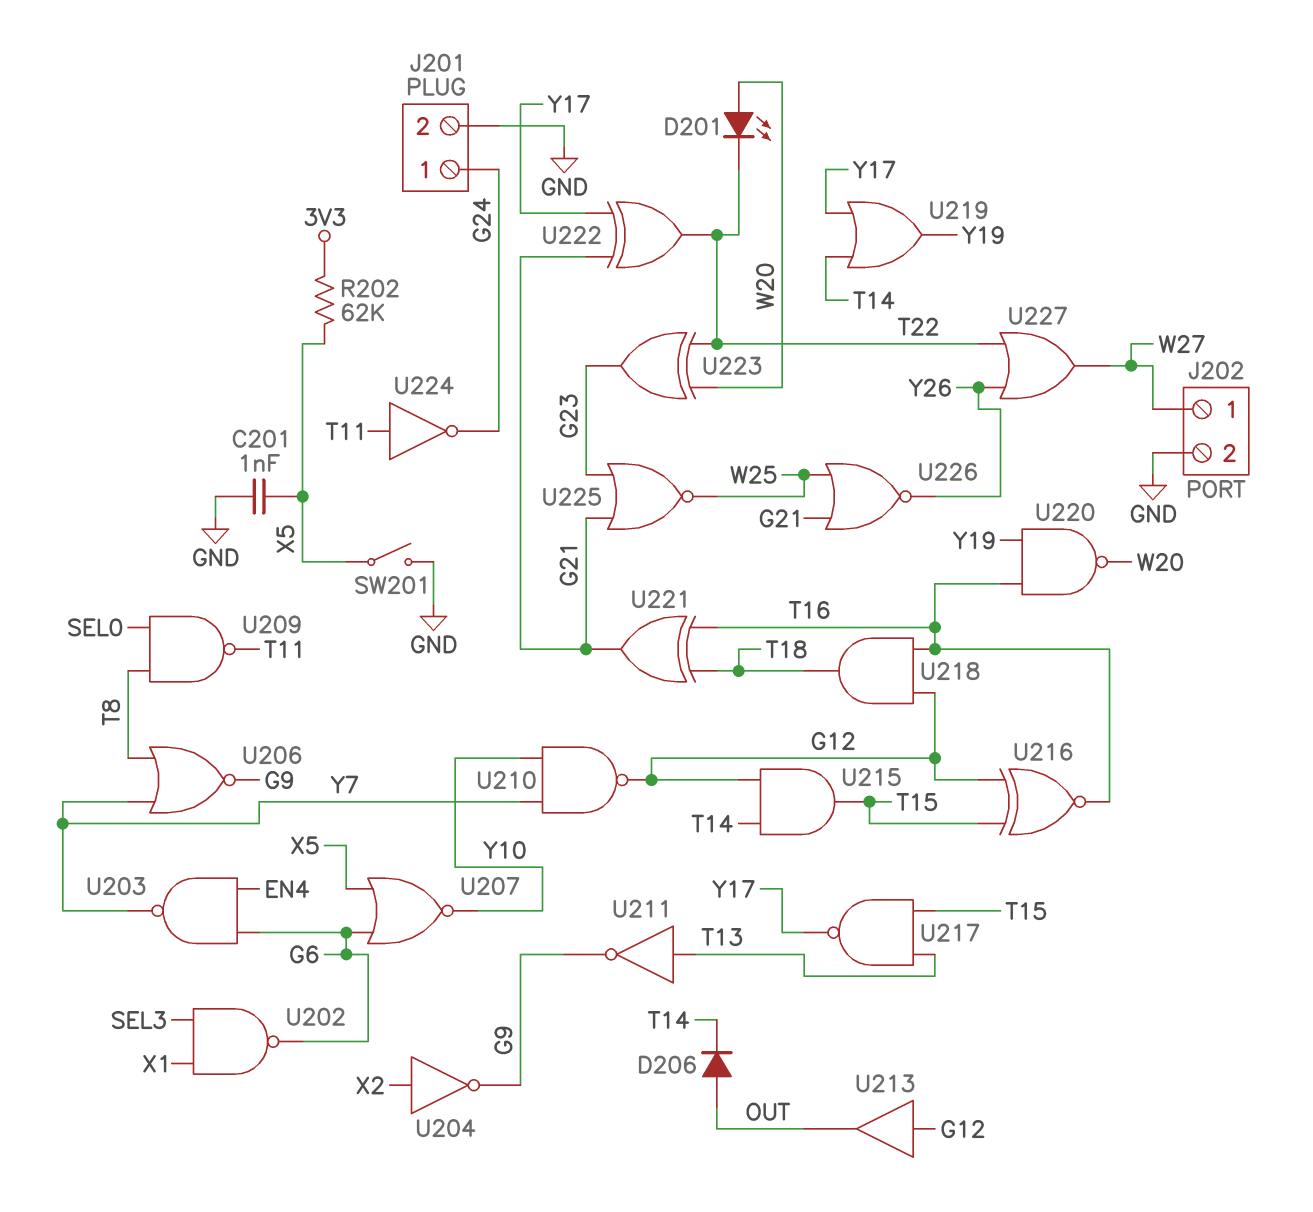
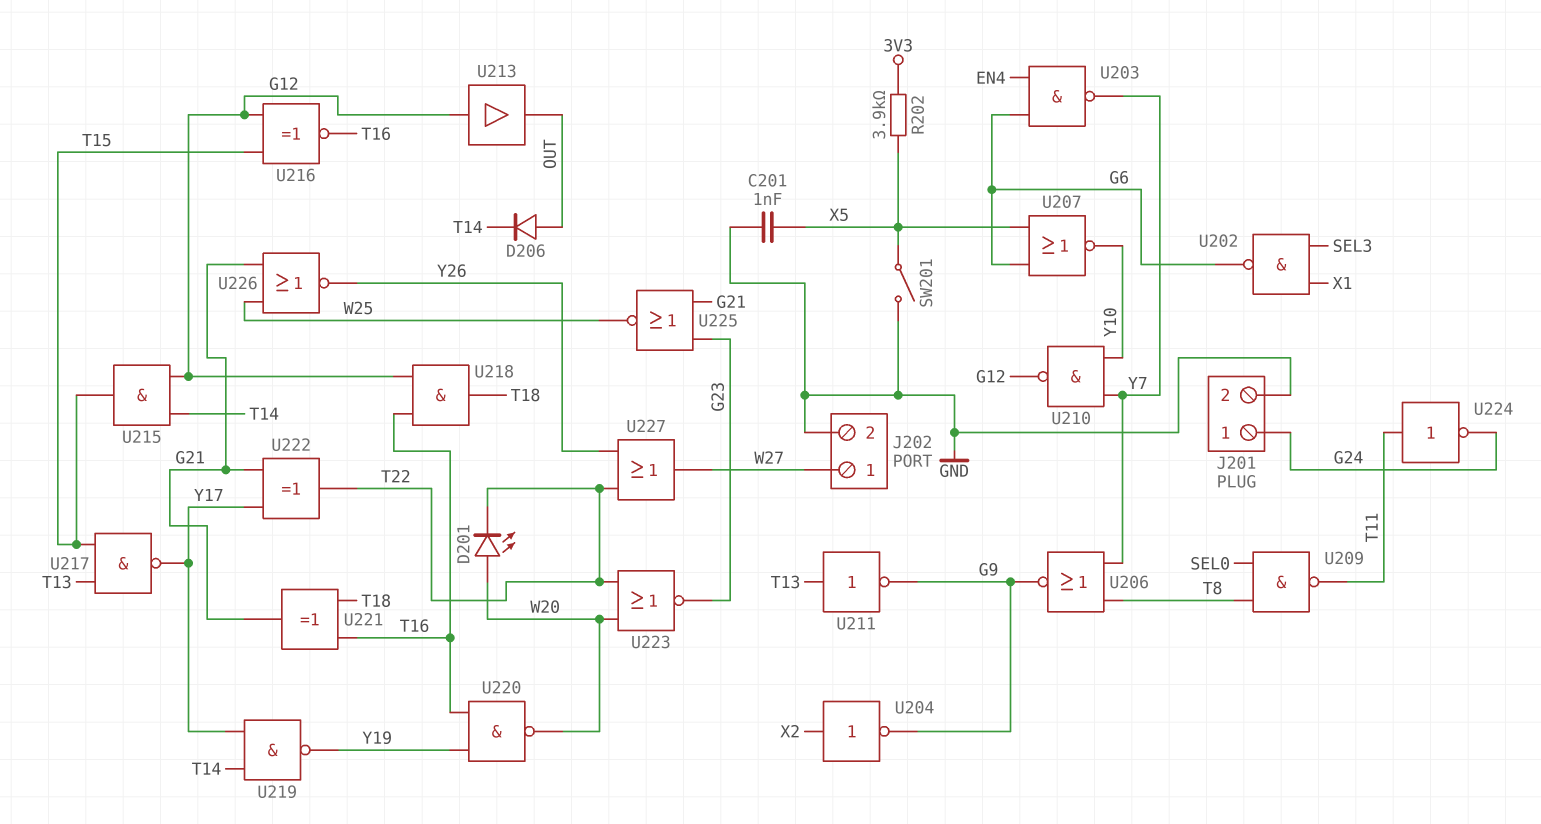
R202: 62k (3V3, X5) -> 3.9k (3V3, X5)
U219: OR (in T14, in Y17, out Y19) -> NAND (in T14, in Y17, out Y19)
U223: XOR (in T22, in W20, out G23) -> NOR (in T22, in W20, out G23)

